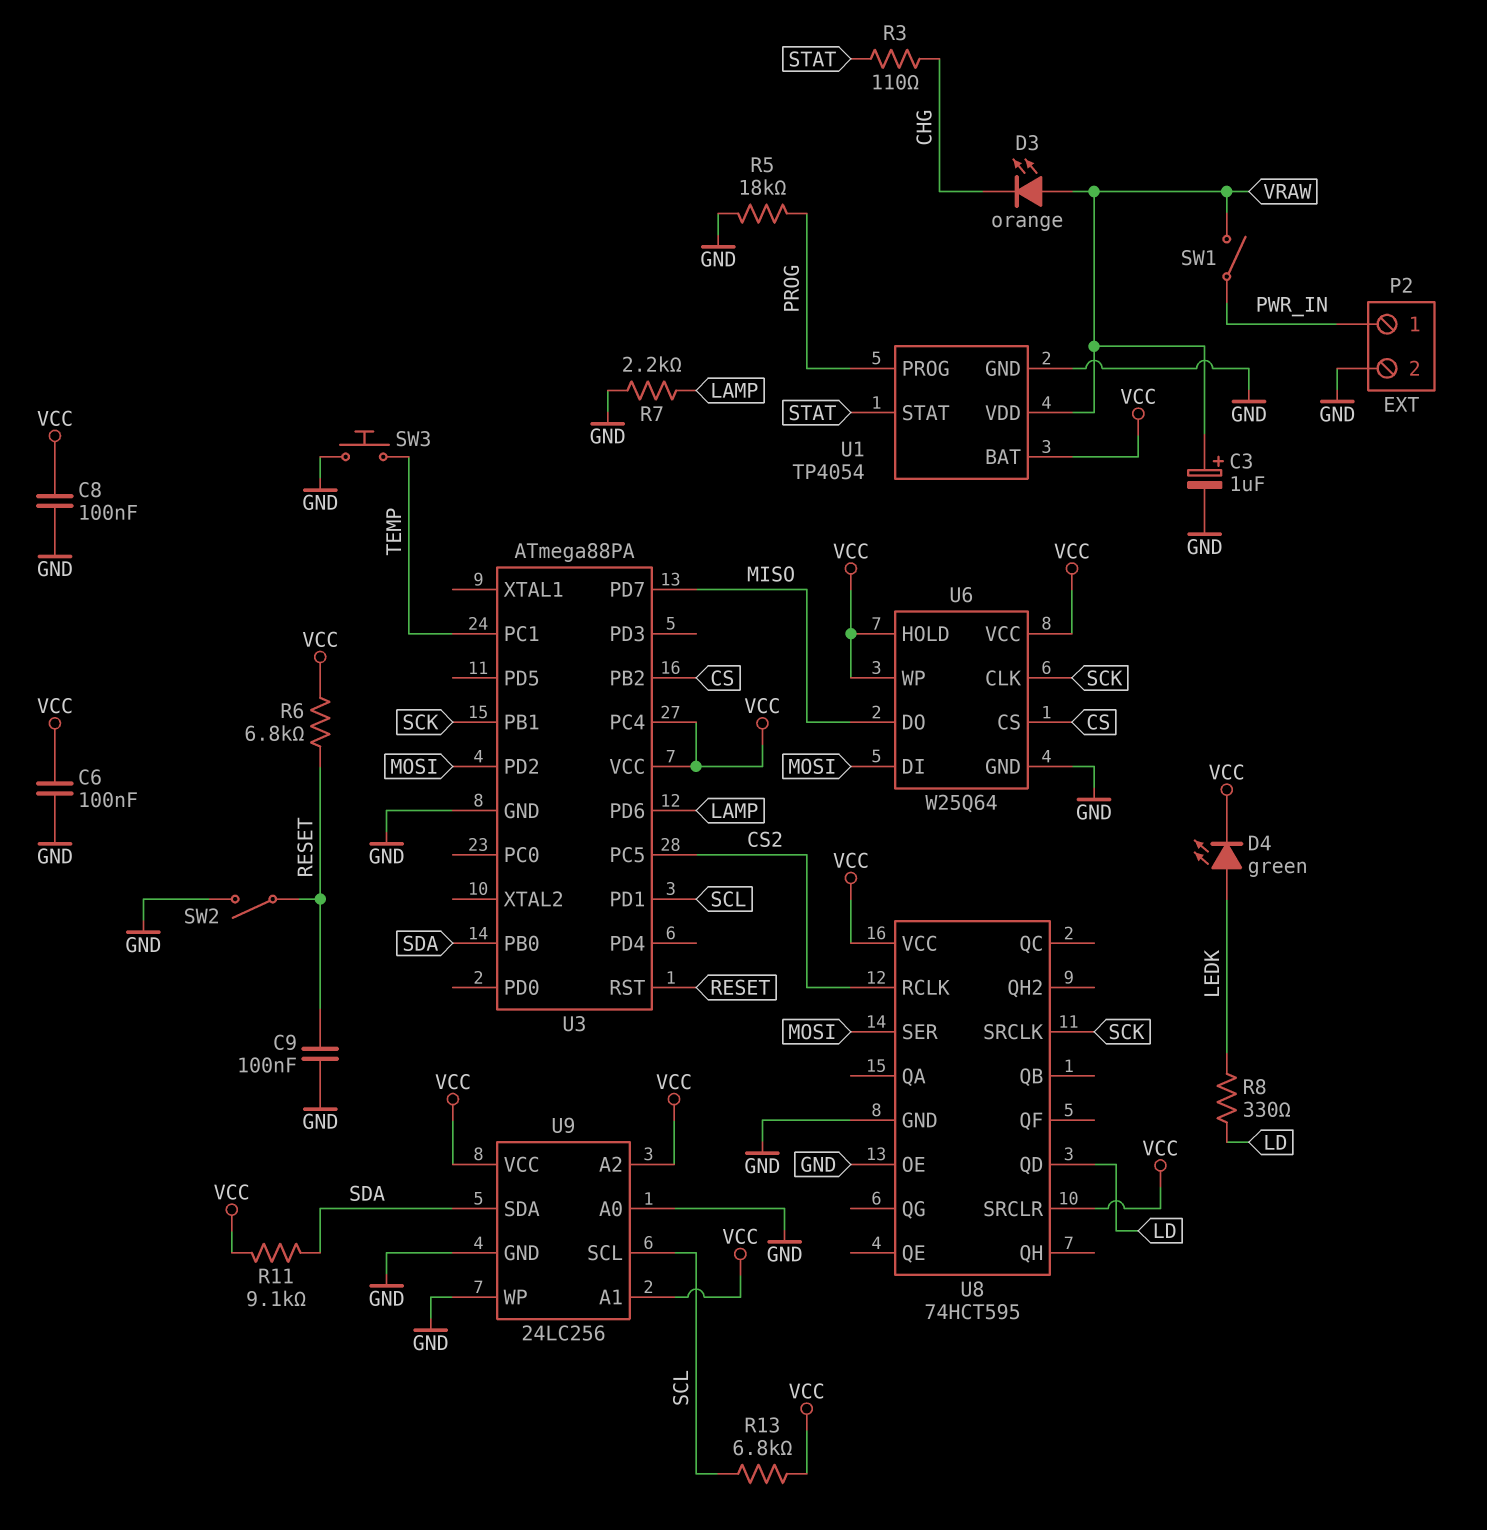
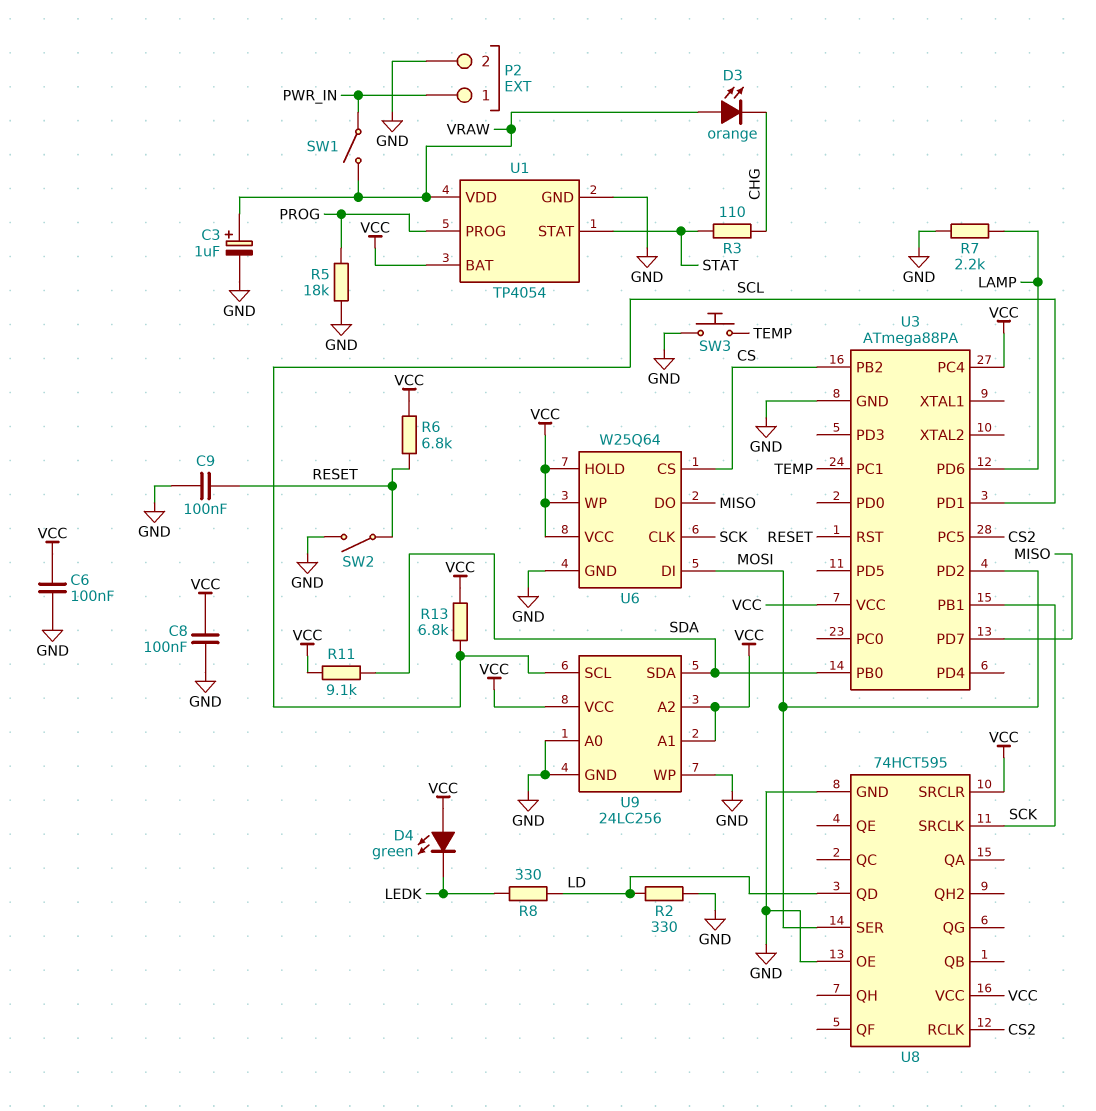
D4: LED green (A LEDK, K VCC) -> LED green (A VCC, K LEDK)
R2: none -> 330 (GND, LD)

